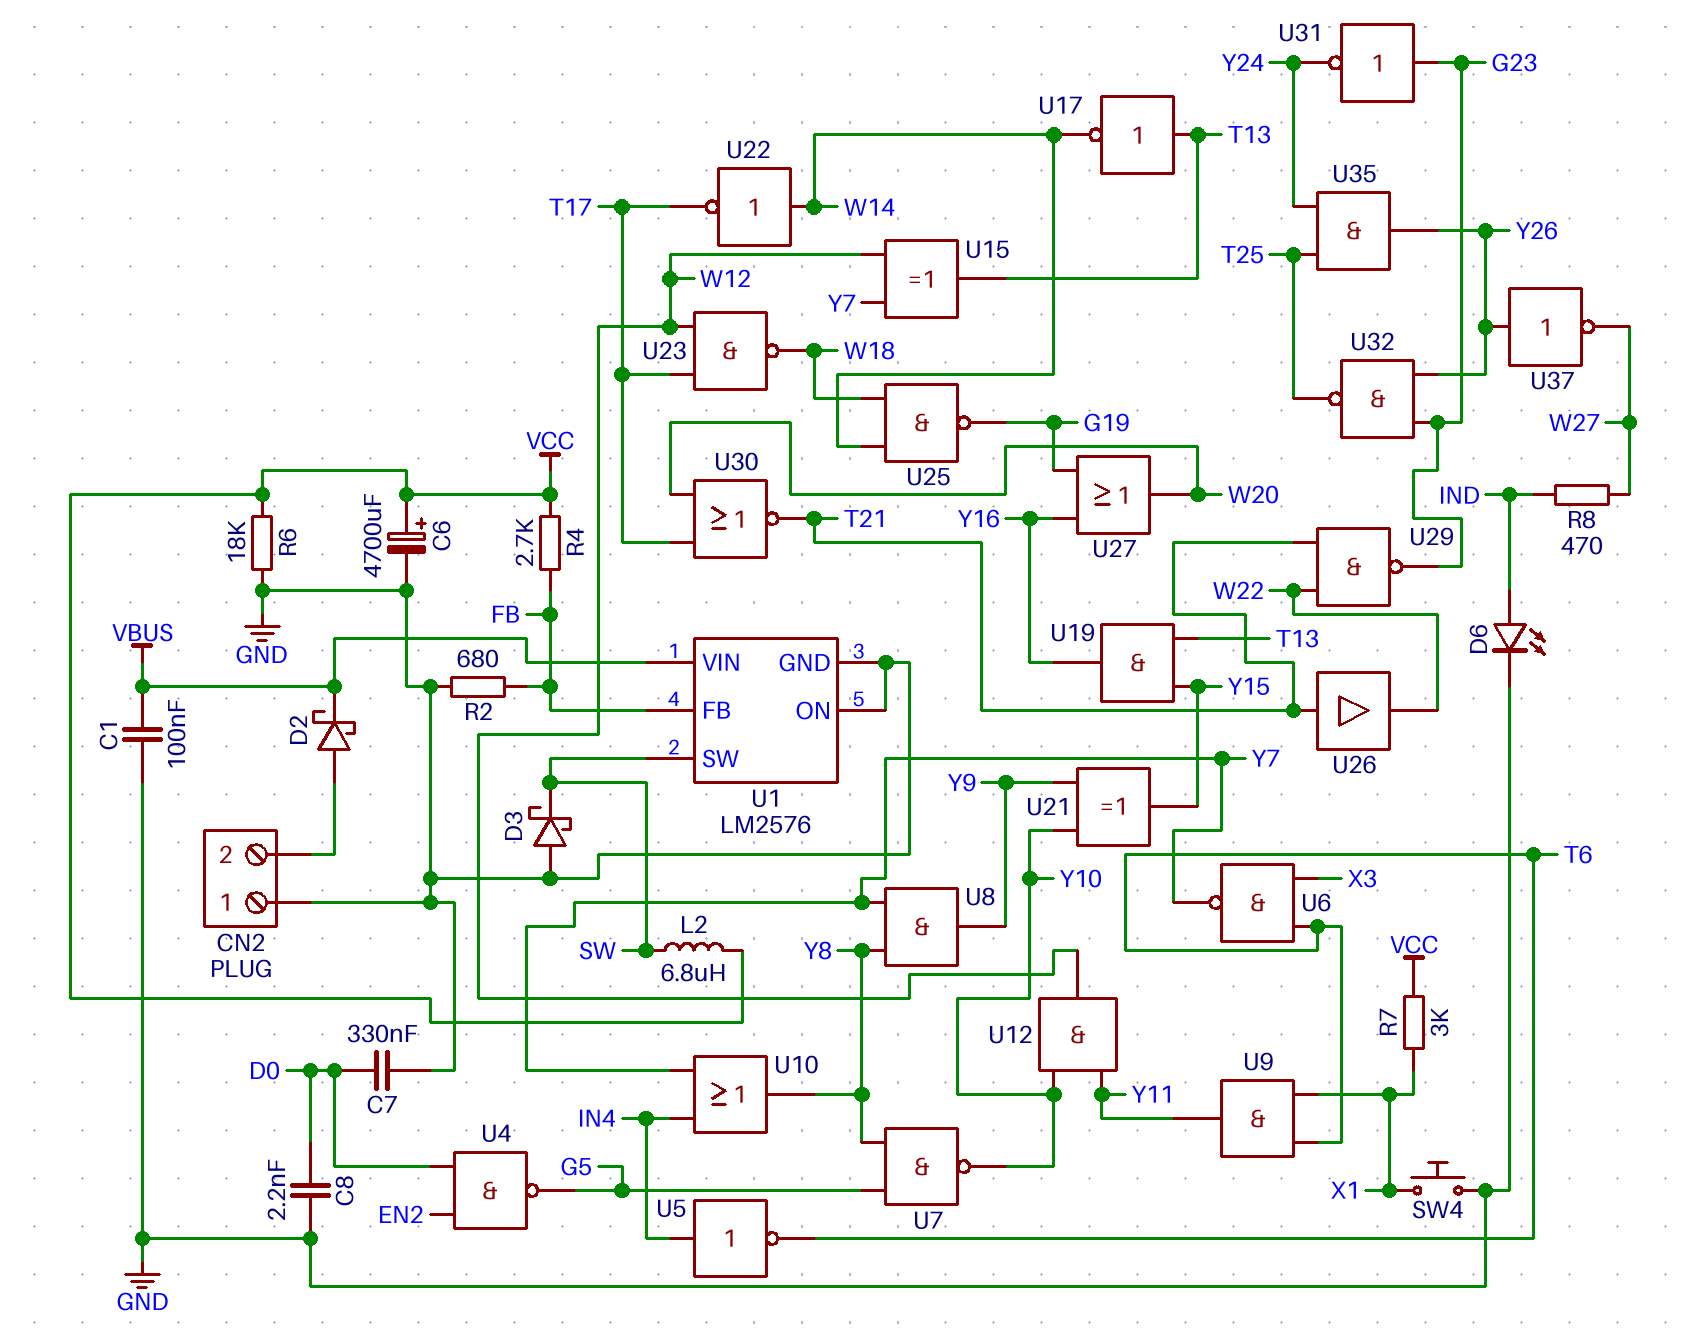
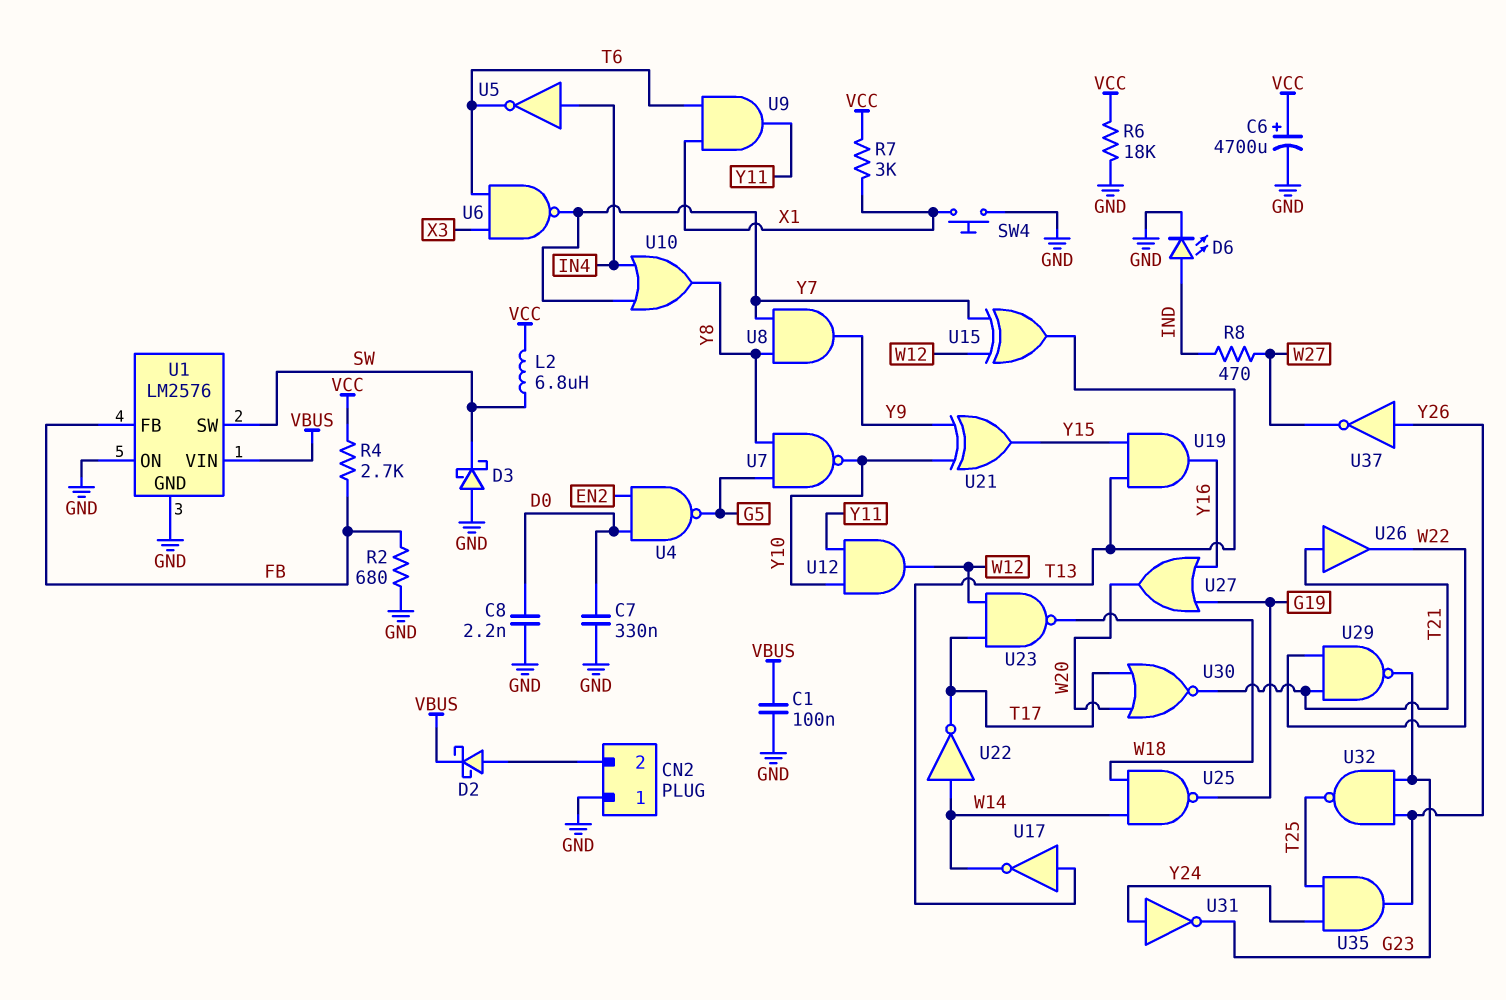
U31: NOT (in G23, out Y24) -> NOT (in Y24, out G23)

